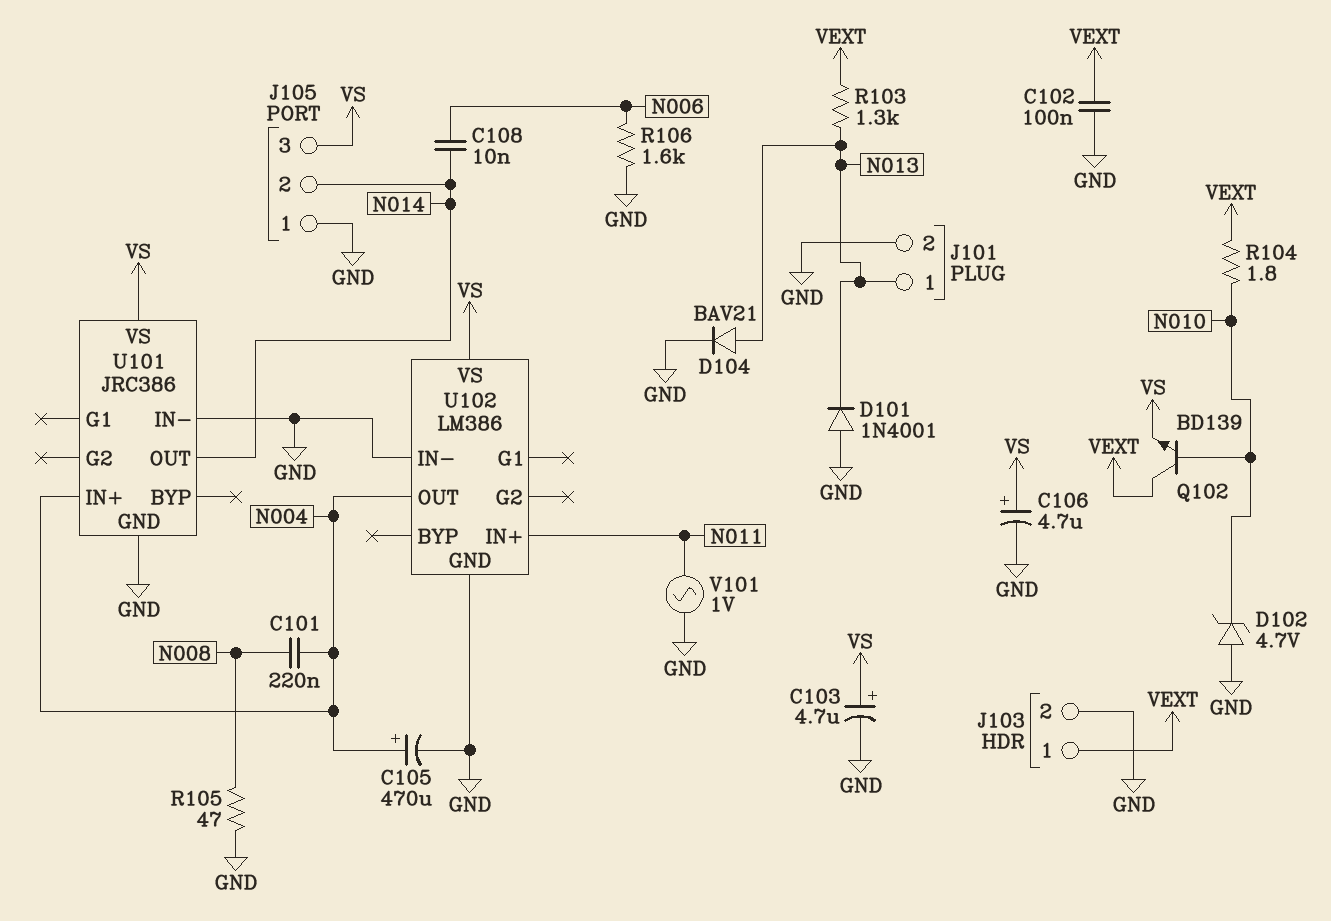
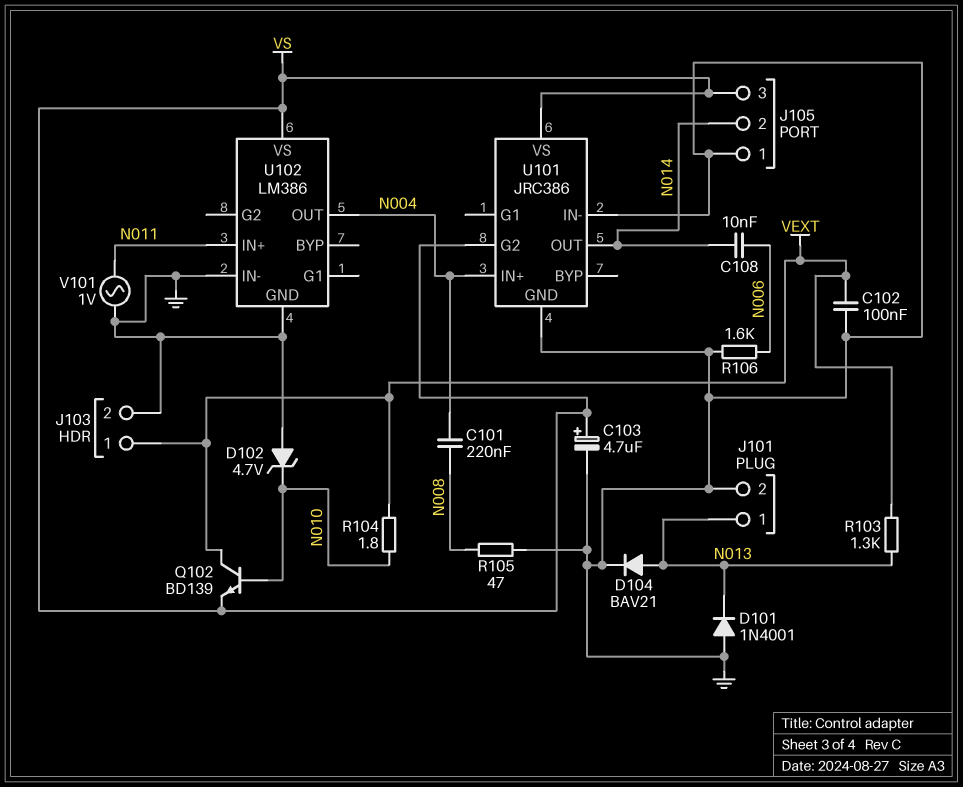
C105: 470uF (plus N004, minus GND) -> none
C106: 4.7uF (plus VS, minus GND) -> none
U101 pin G2: none -> VS

